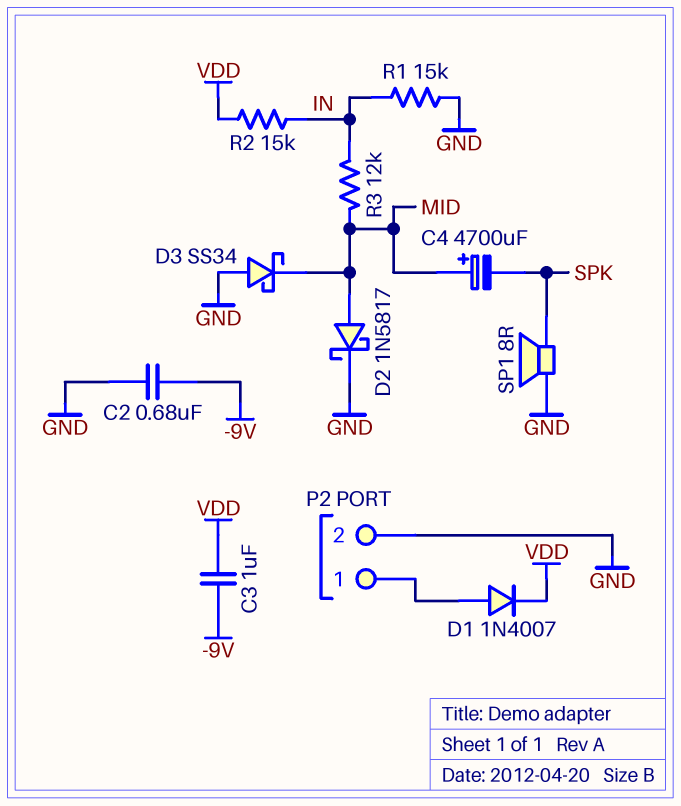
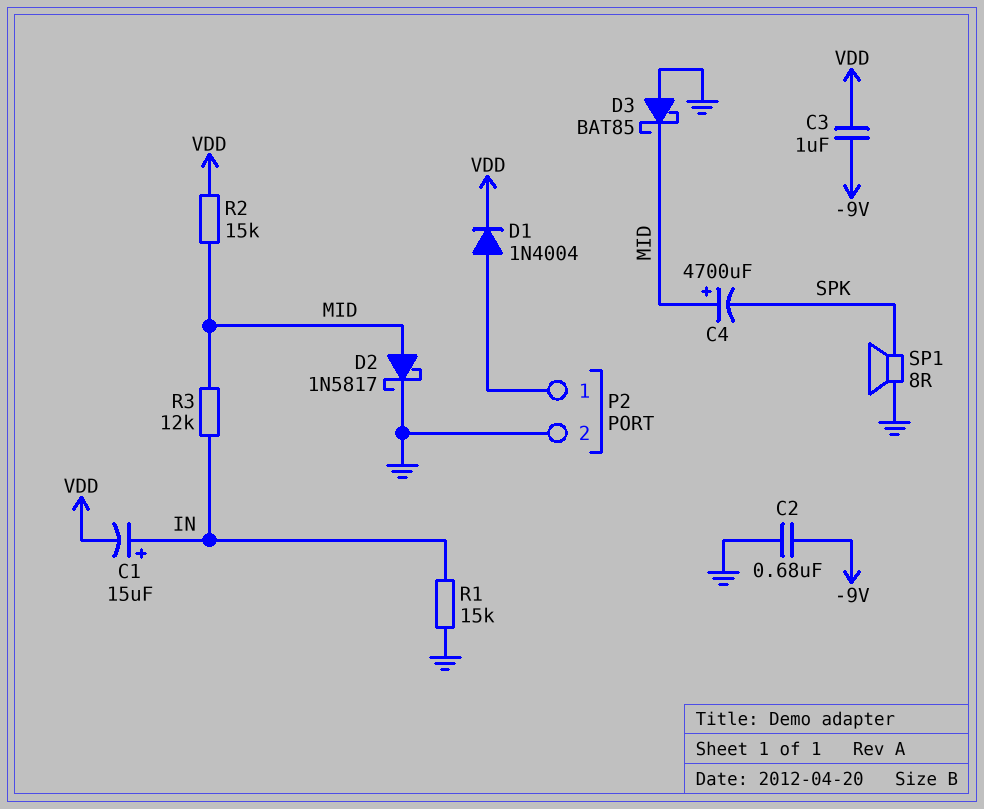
C1: none -> 15uF (plus IN, minus VDD)
D1: diode 1N4007 (A P2/1, K VDD) -> diode 1N4004 (A P2/1, K VDD)
D3: schottky SS34 (A GND, K MID) -> schottky BAT85 (A GND, K MID)
R2: 15k (IN, VDD) -> 15k (MID, VDD)

